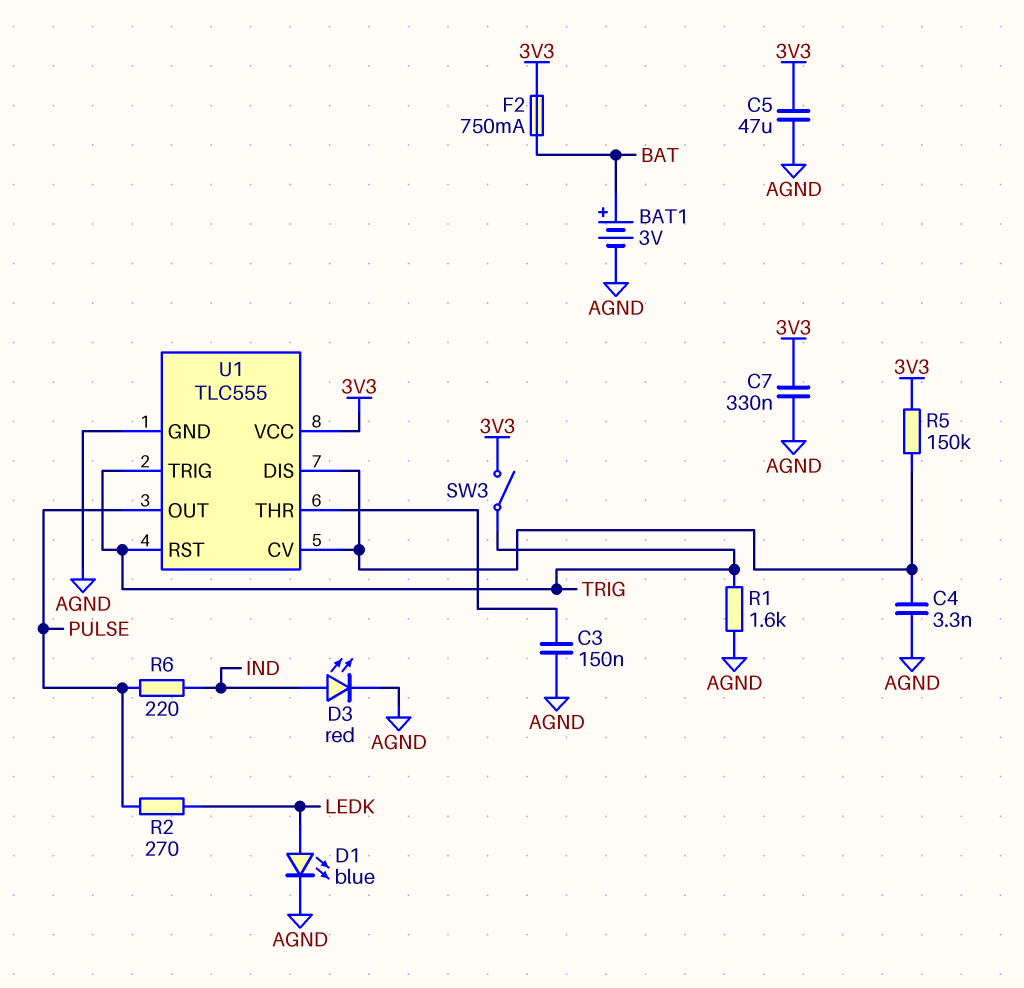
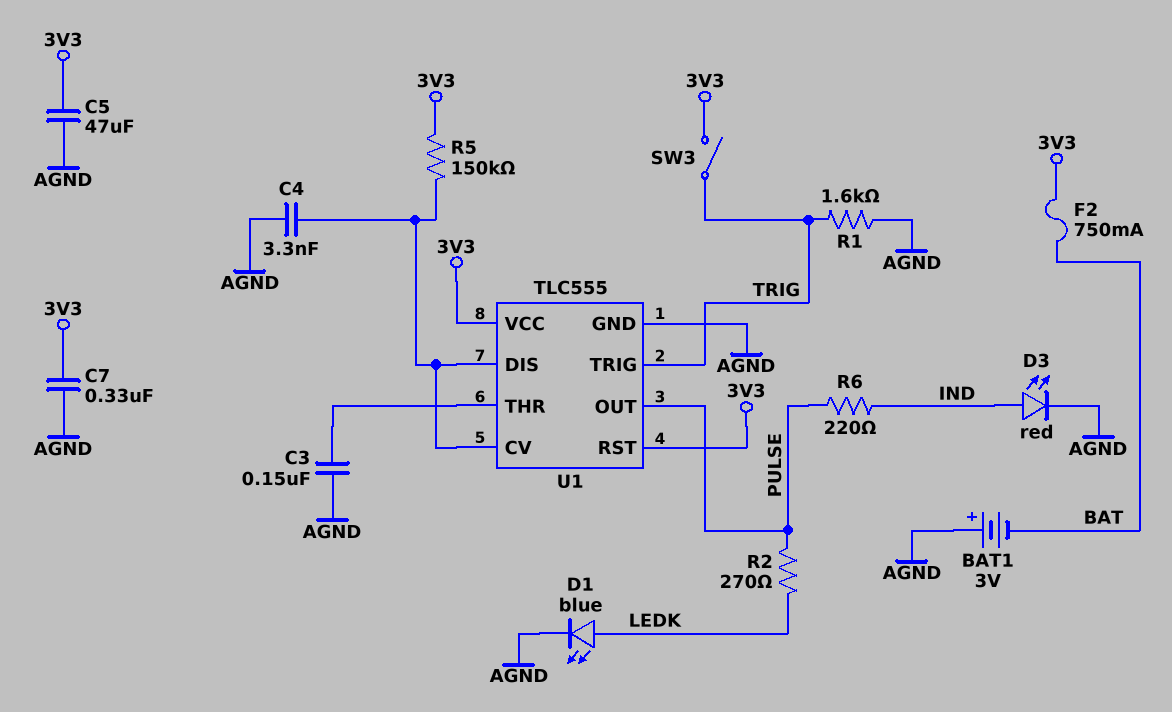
BAT1: 3V (plus BAT, minus AGND) -> 3V (plus AGND, minus BAT)
U1 pin RST: TRIG -> 3V3

